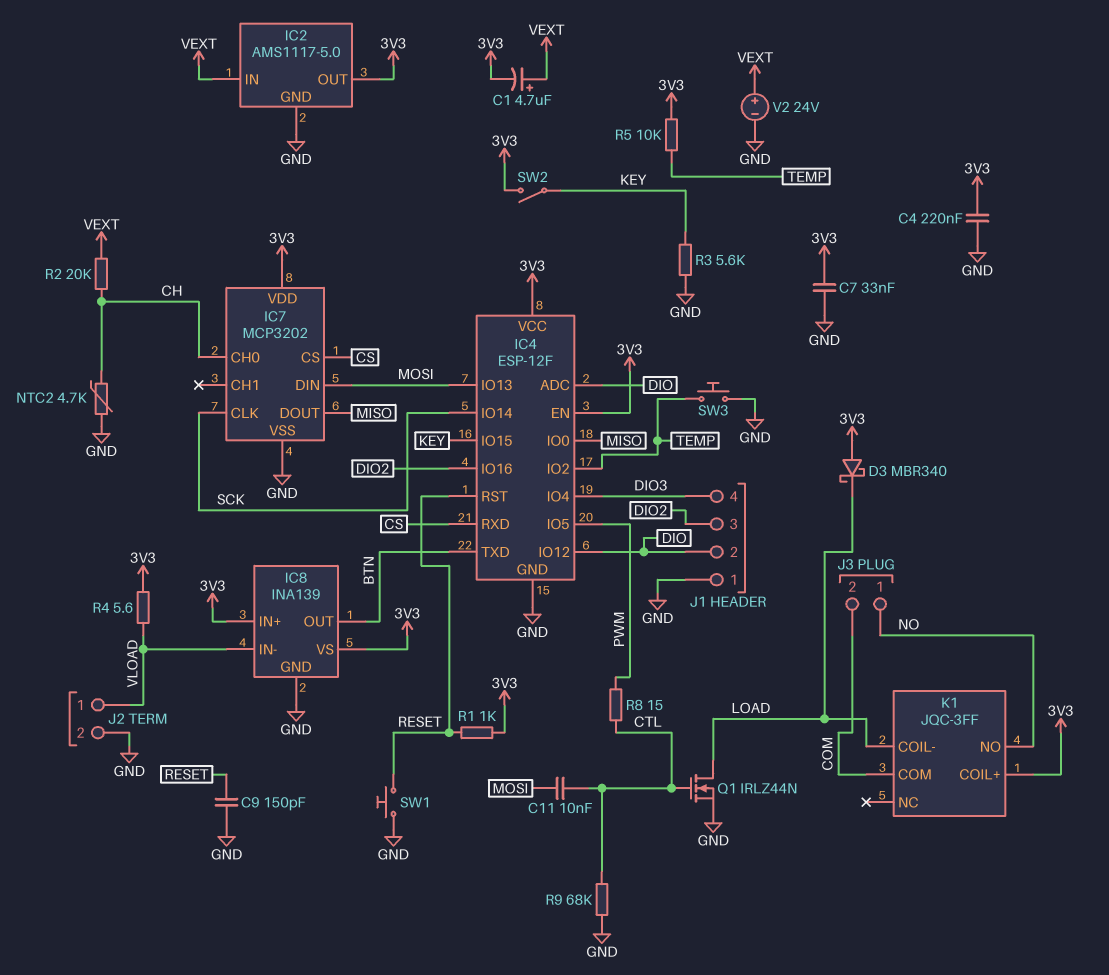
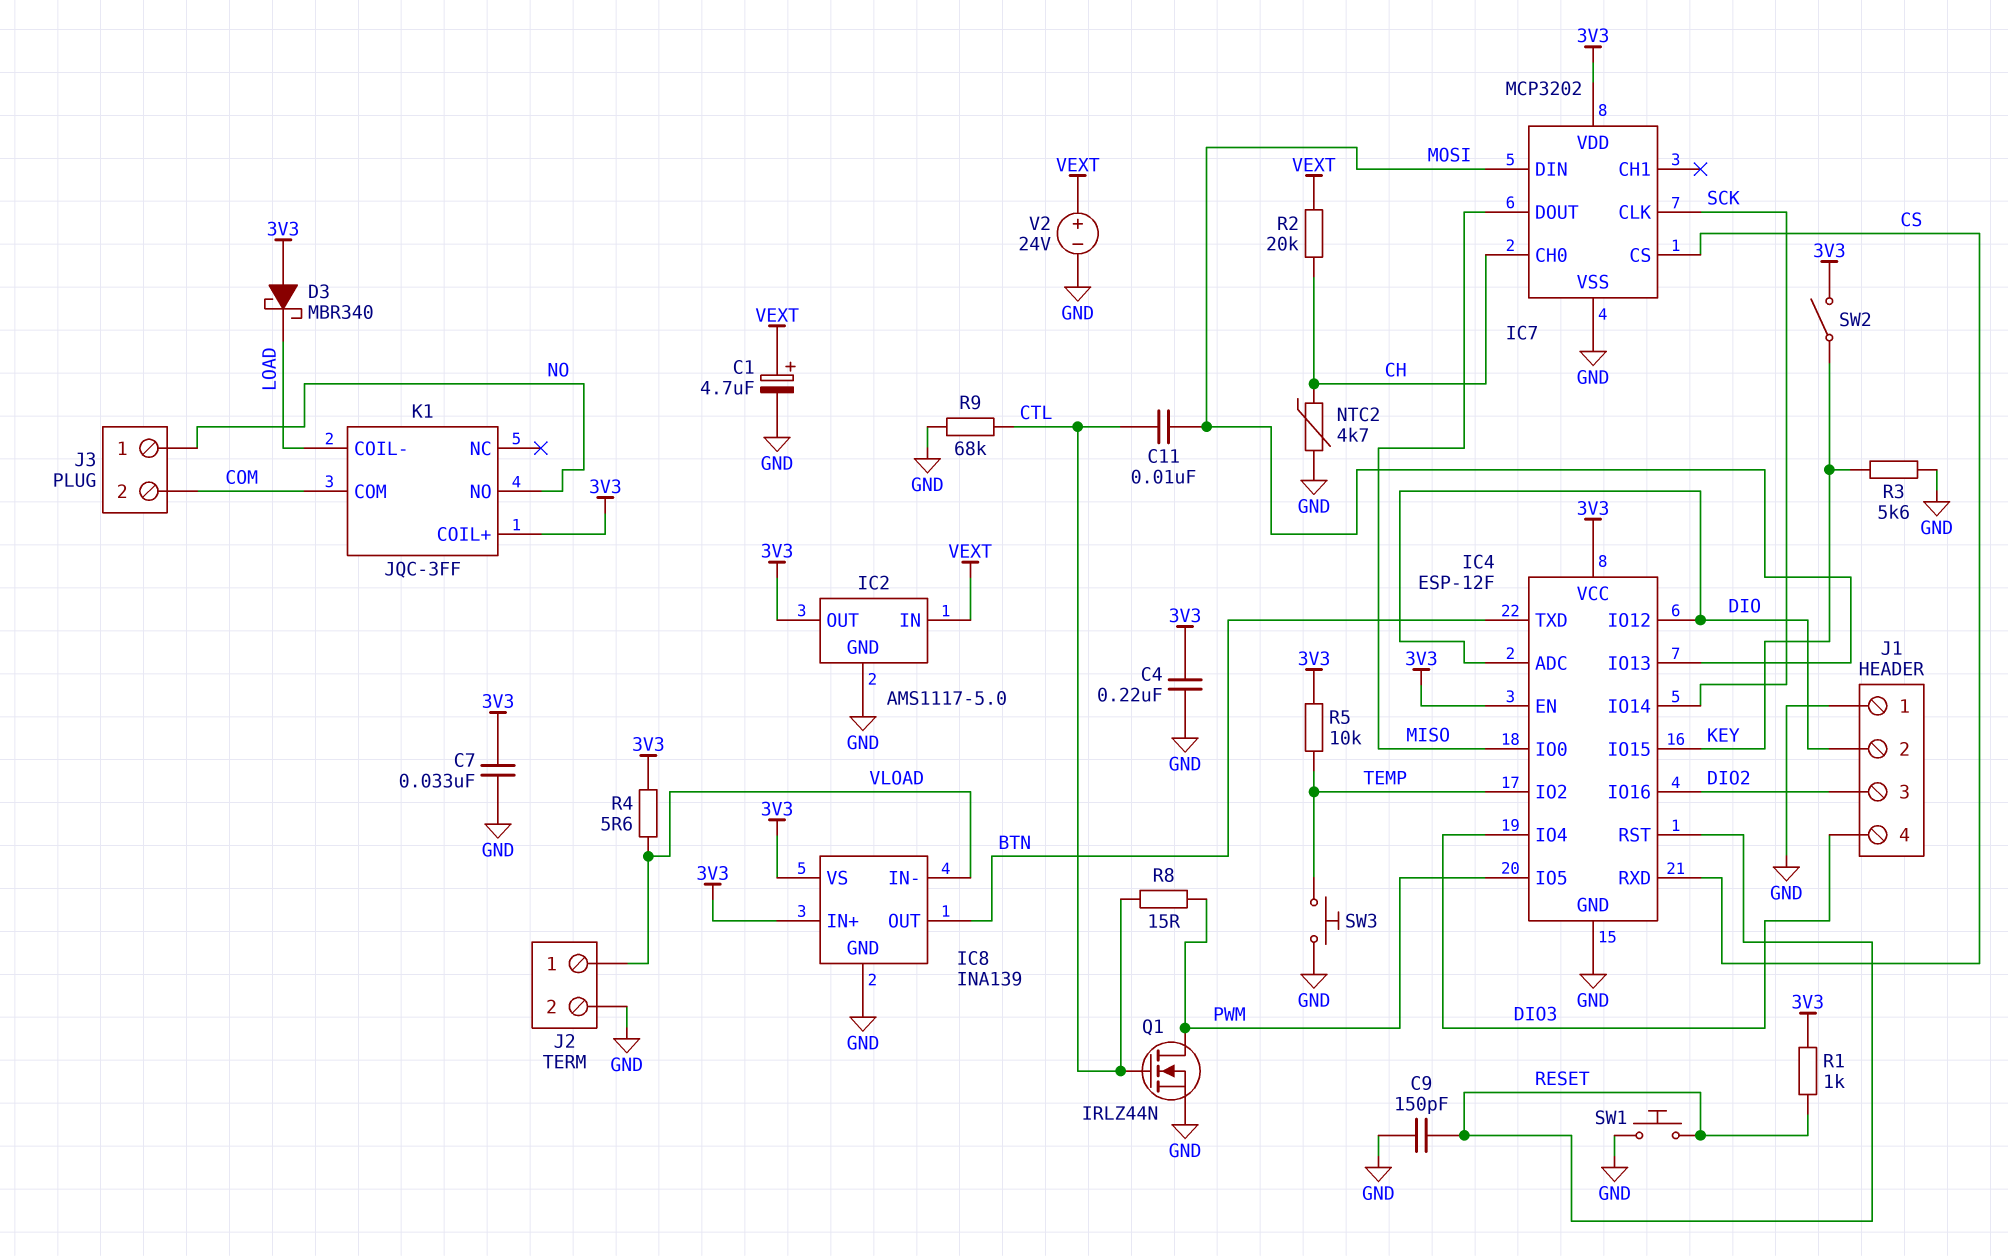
C1: 4.7uF (plus VEXT, minus 3V3) -> 4.7uF (plus VEXT, minus GND)
Q1: NMOS IRLZ44N (G CTL, D LOAD, S GND) -> NMOS IRLZ44N (G CTL, D PWM, S GND)

